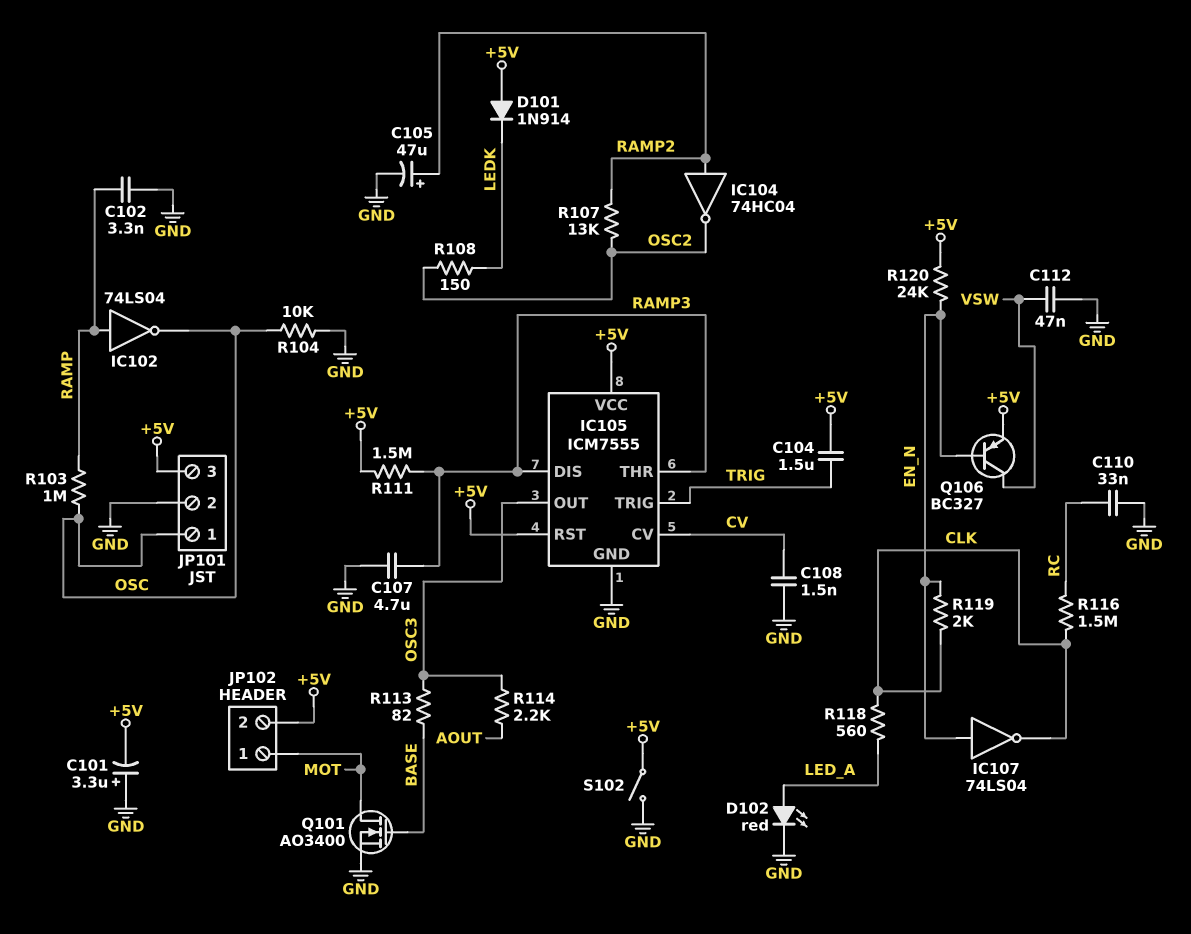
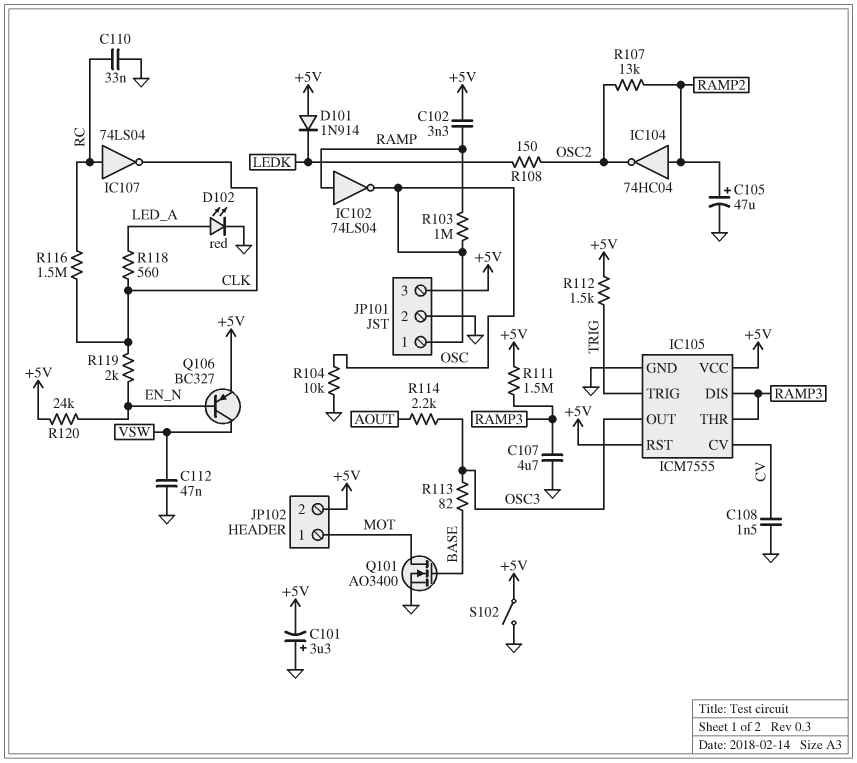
C102: 3.3nF (GND, RAMP) -> 3.3nF (+5V, RAMP)
C104: 1.5uF (+5V, TRIG) -> none
IC107: NOT 74LS04 (in EN_N, out CLK) -> NOT 74LS04 (in RC, out CLK)
R112: none -> 1.5k (+5V, TRIG)

